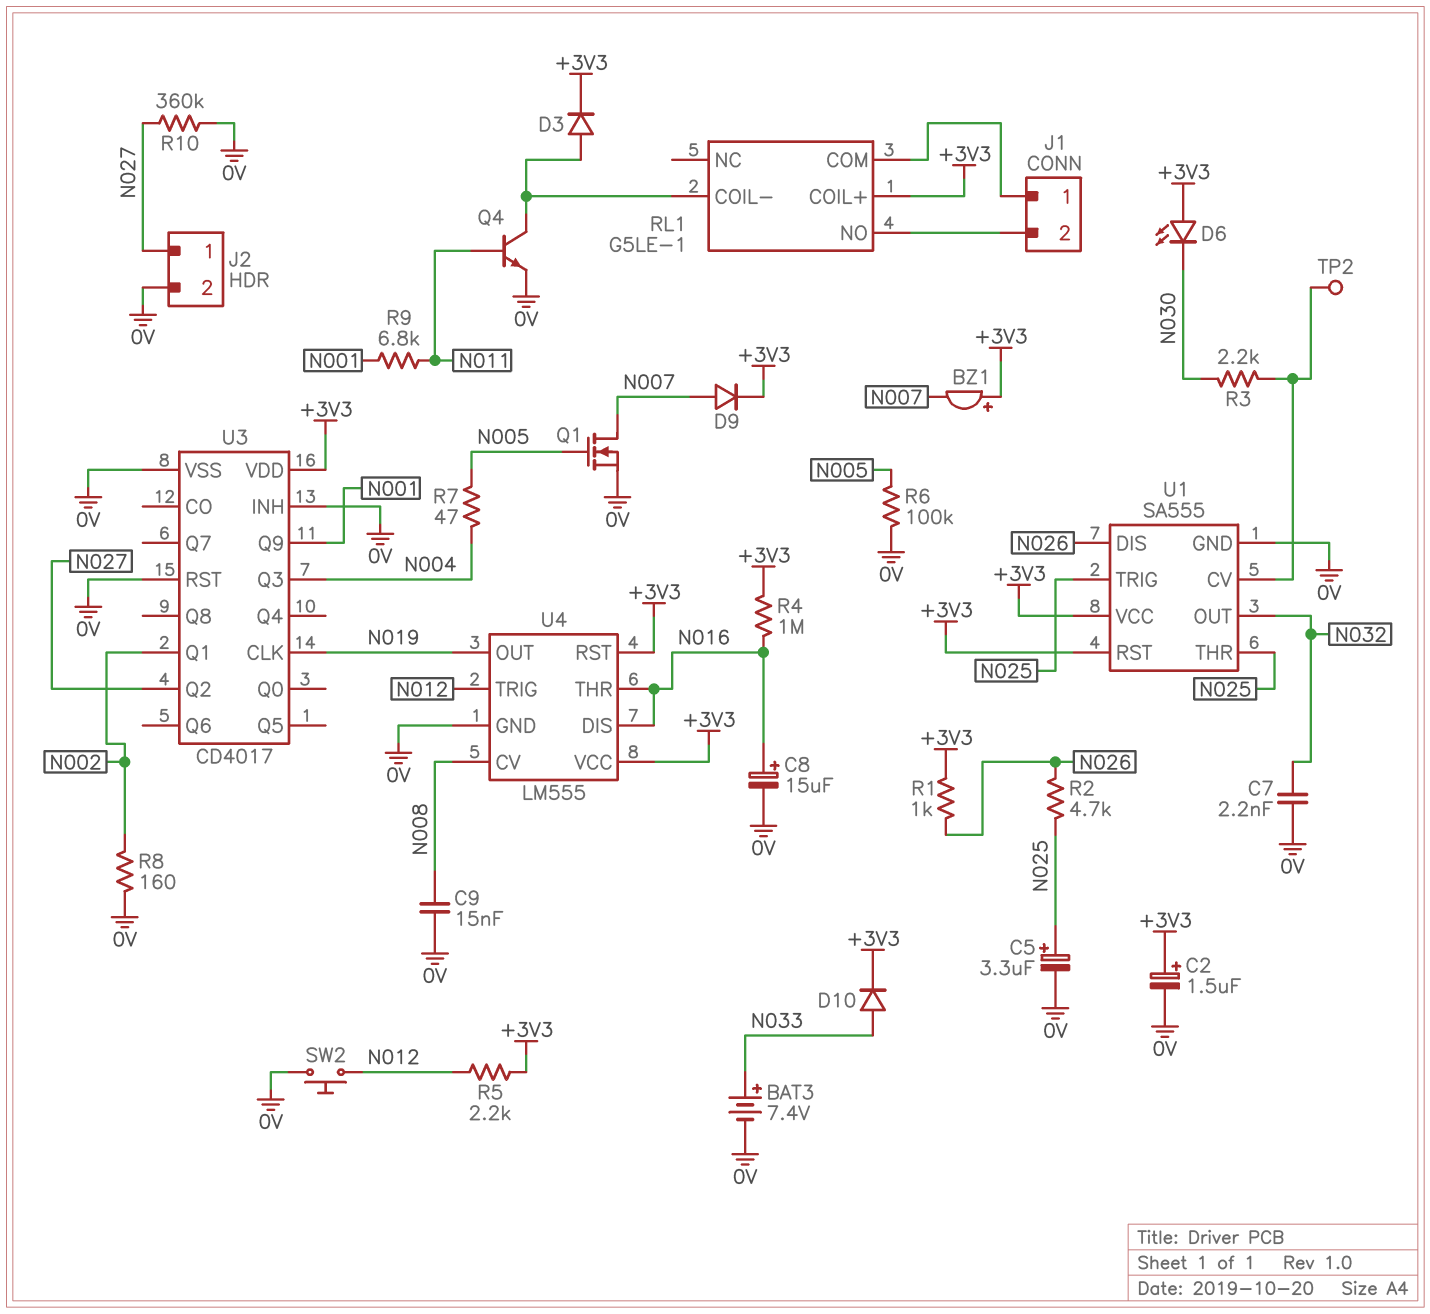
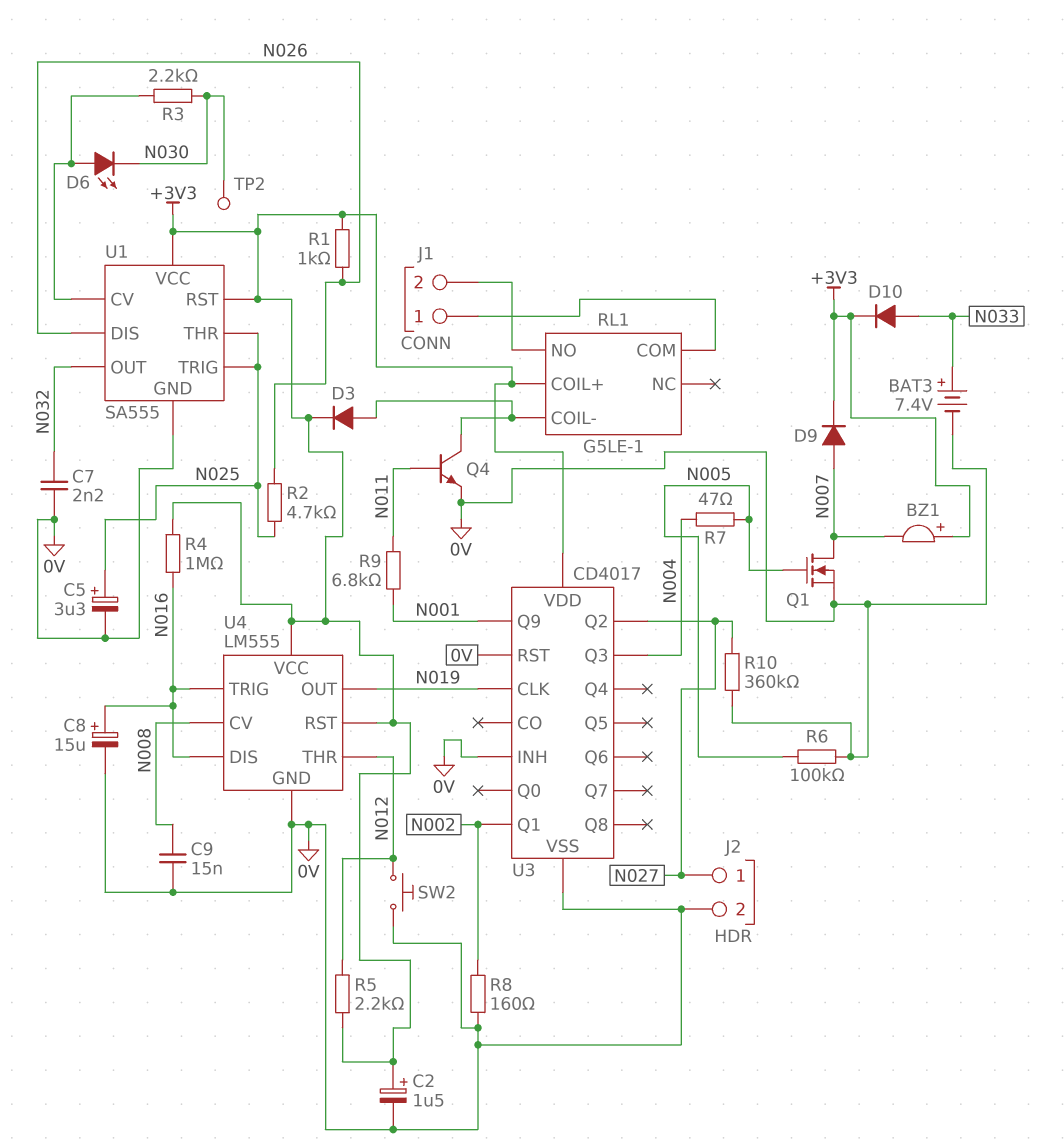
D6: LED (A +3V3, K N030) -> LED (A U1/CV, K N030)
TP2: test point (U1/CV) -> test point (N030)
U4 pin THR: N016 -> N012
U4 pin TRIG: N012 -> N016

